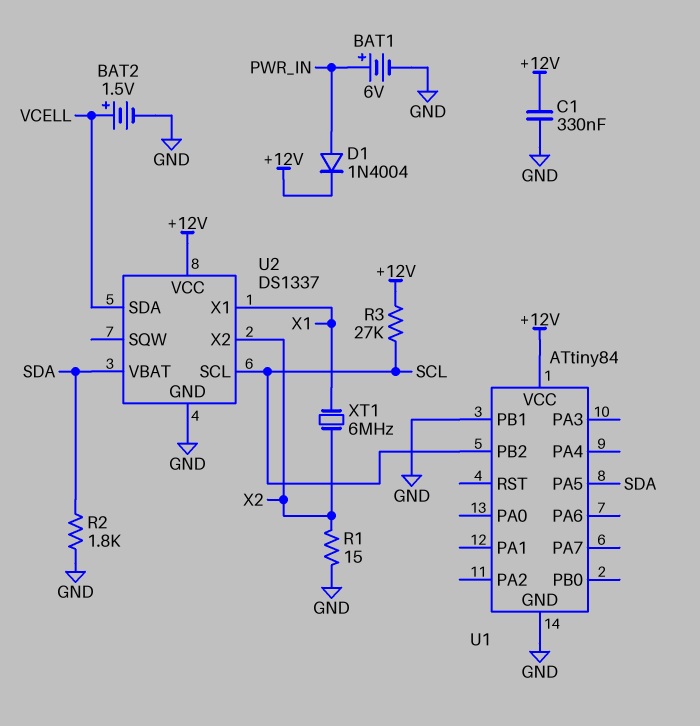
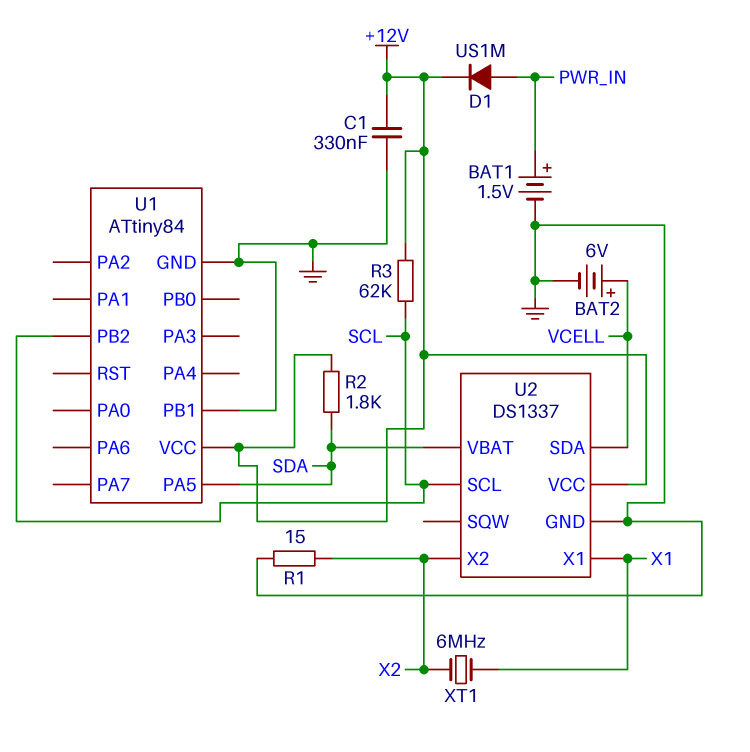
BAT1: 6V (plus PWR_IN, minus GND) -> 1.5V (plus PWR_IN, minus GND)
BAT2: 1.5V (plus VCELL, minus GND) -> 6V (plus VCELL, minus GND)
D1: diode 1N4004 (A PWR_IN, K +12V) -> diode US1M (A PWR_IN, K +12V)
R2: 1.8k (GND, SDA) -> 1.8k (+12V, SDA)
R3: 27k (+12V, SCL) -> 62k (+12V, SCL)

